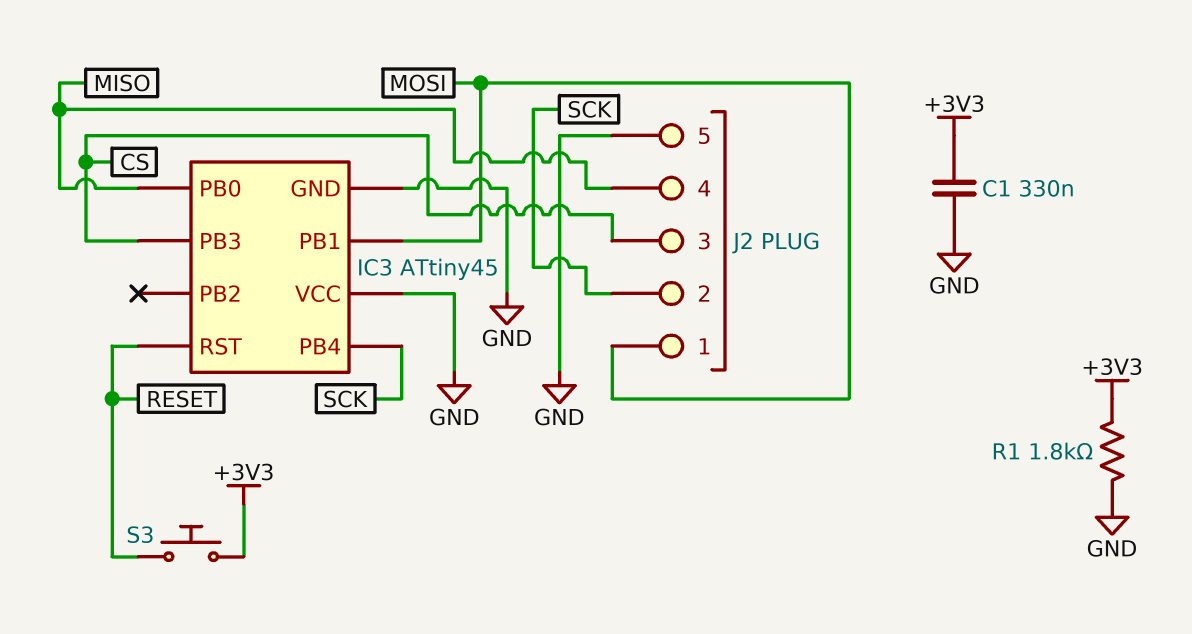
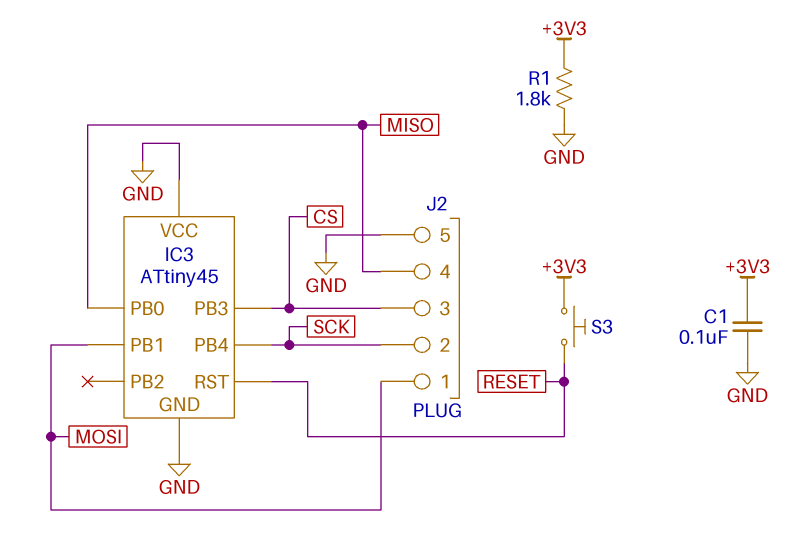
C1: 330nF (+3V3, GND) -> 100nF (+3V3, GND)

